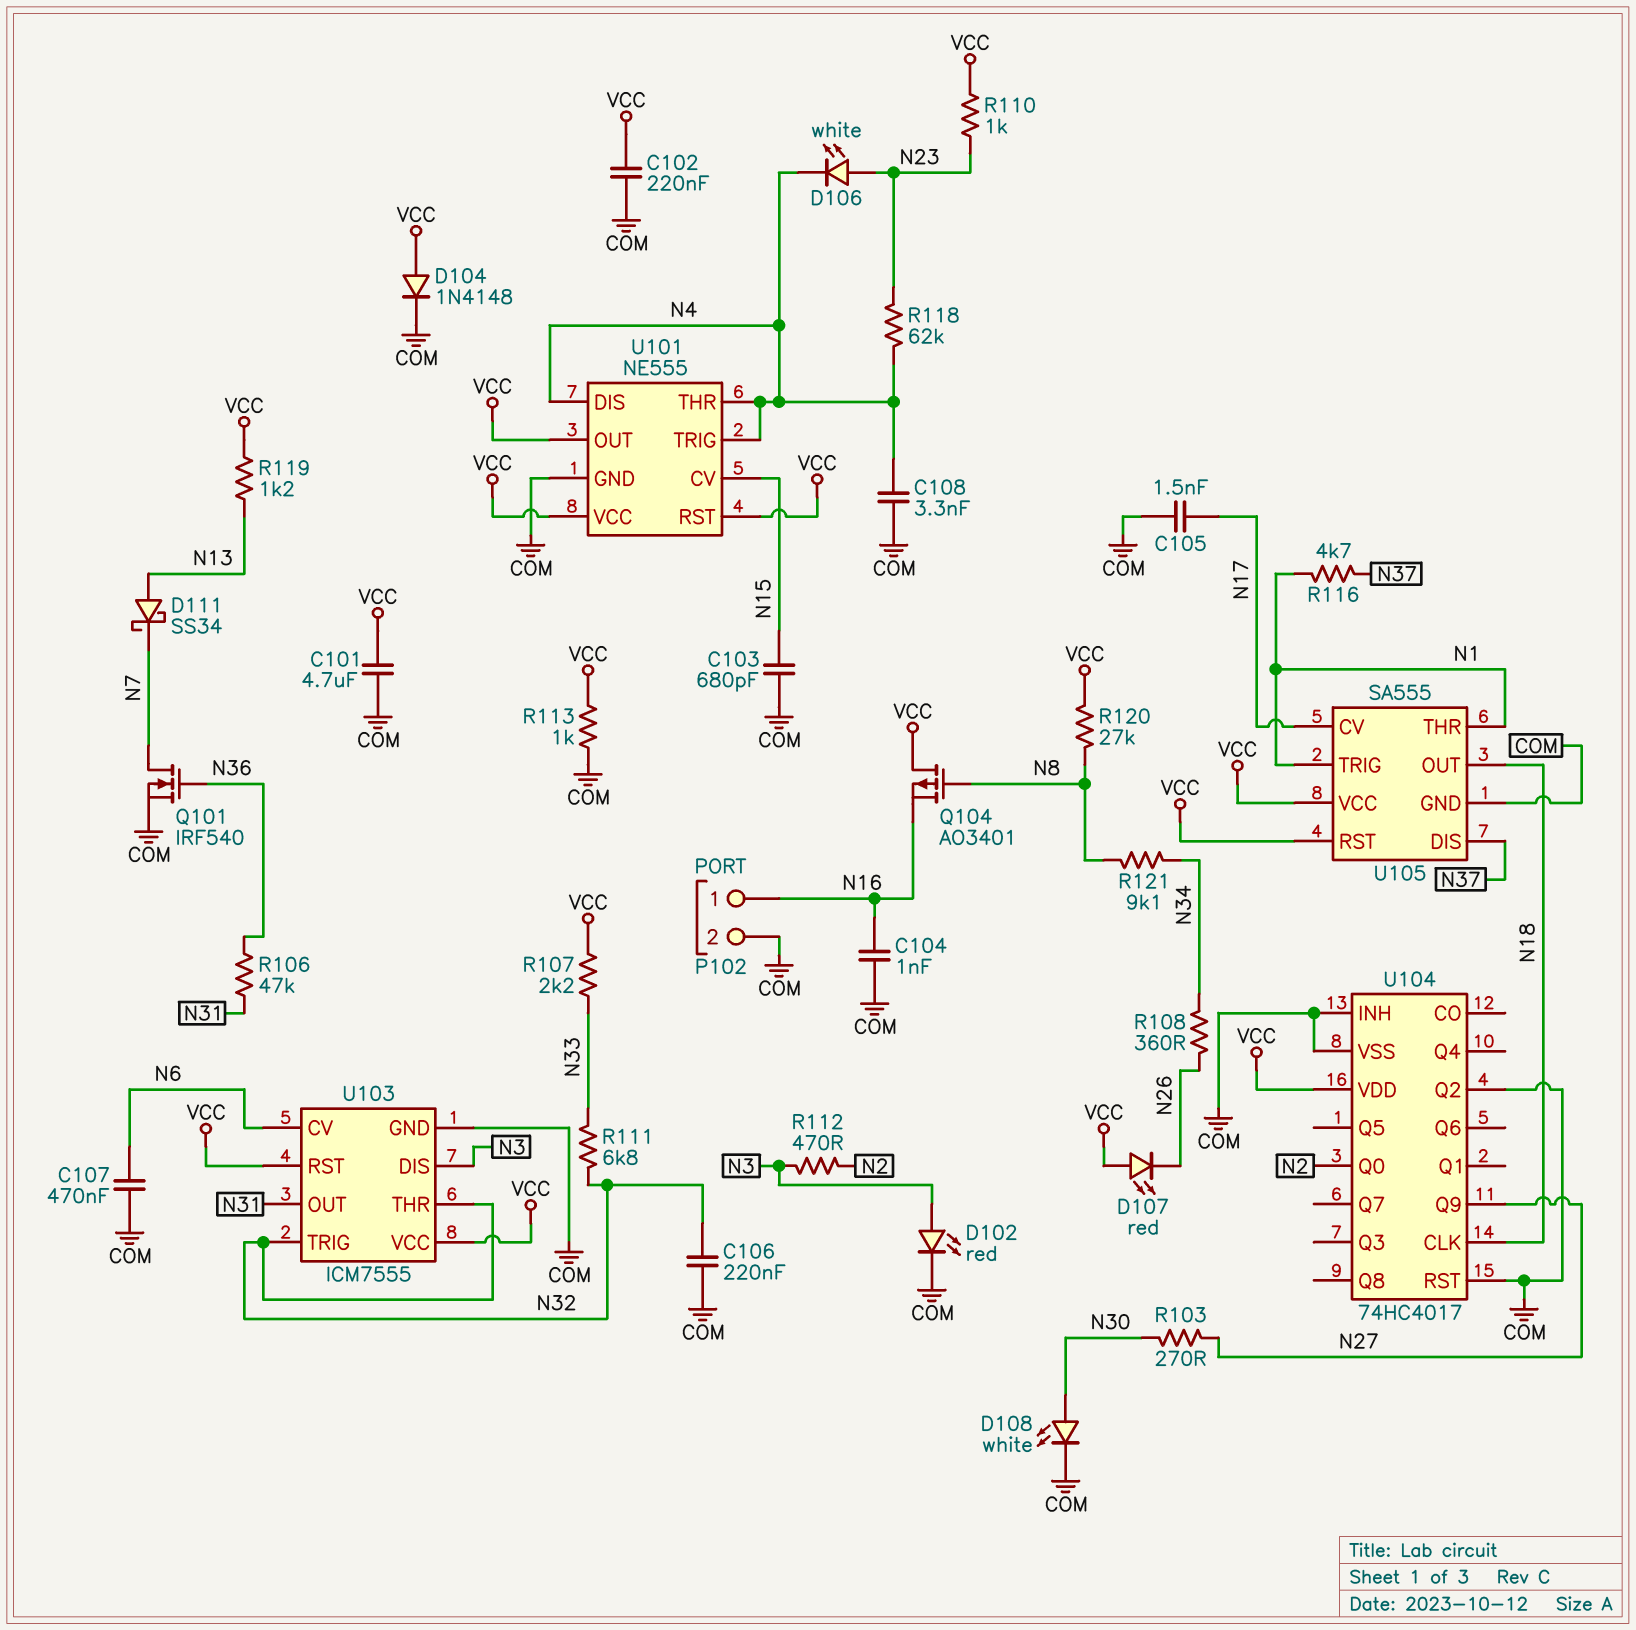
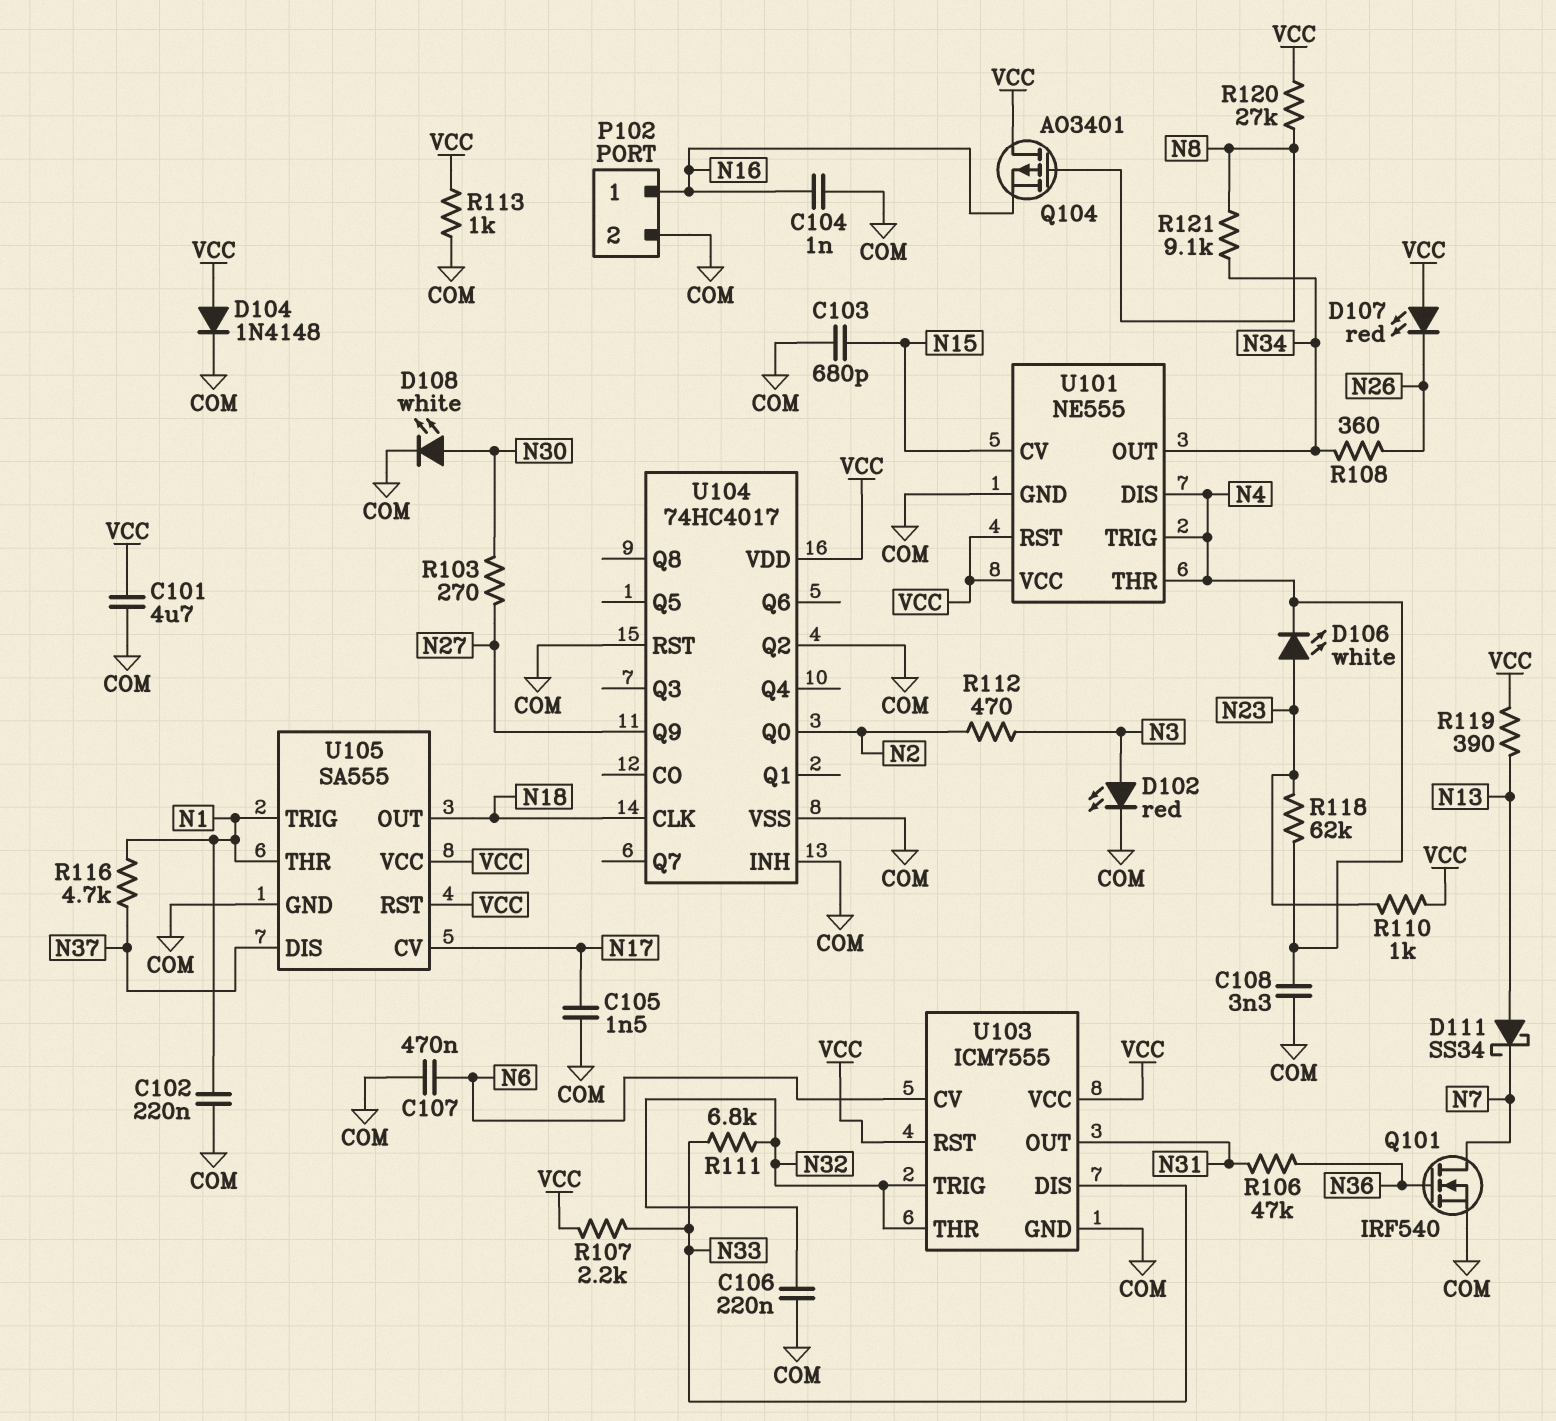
C102: 220nF (COM, VCC) -> 220nF (COM, N1)
R119: 1.2k (N13, VCC) -> 390 (N13, VCC)
U101 pin OUT: VCC -> N34
U103 pin DIS: N3 -> N33

